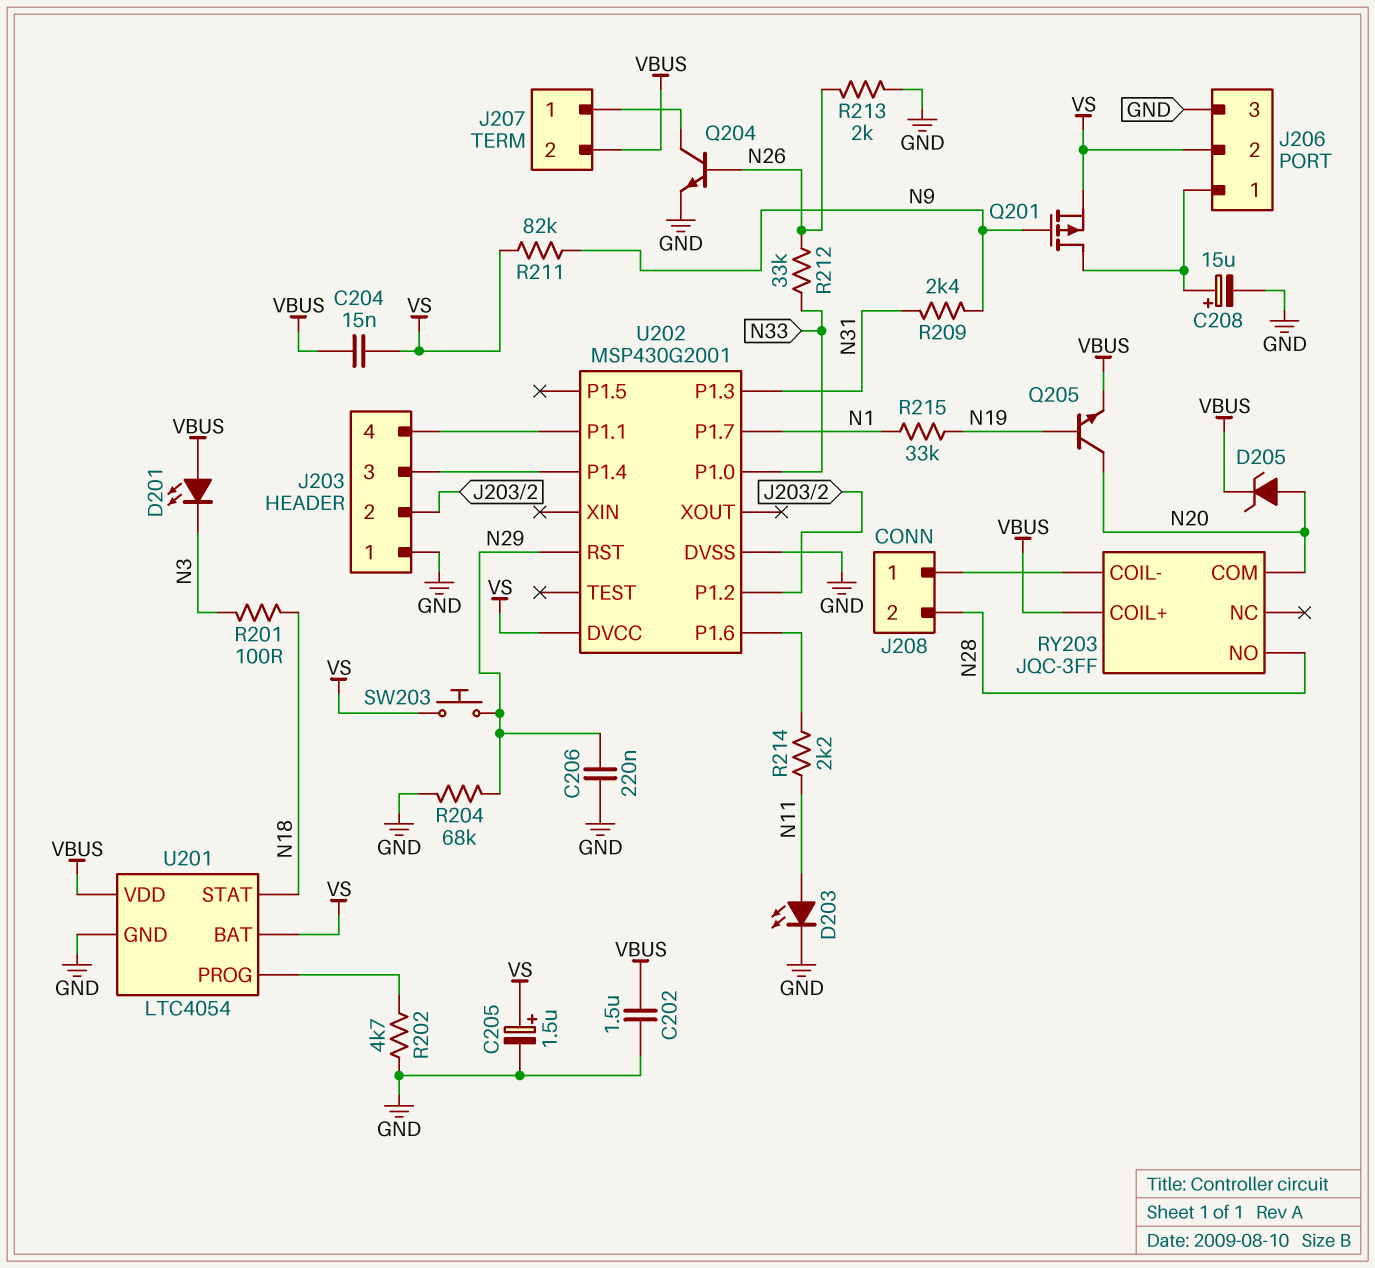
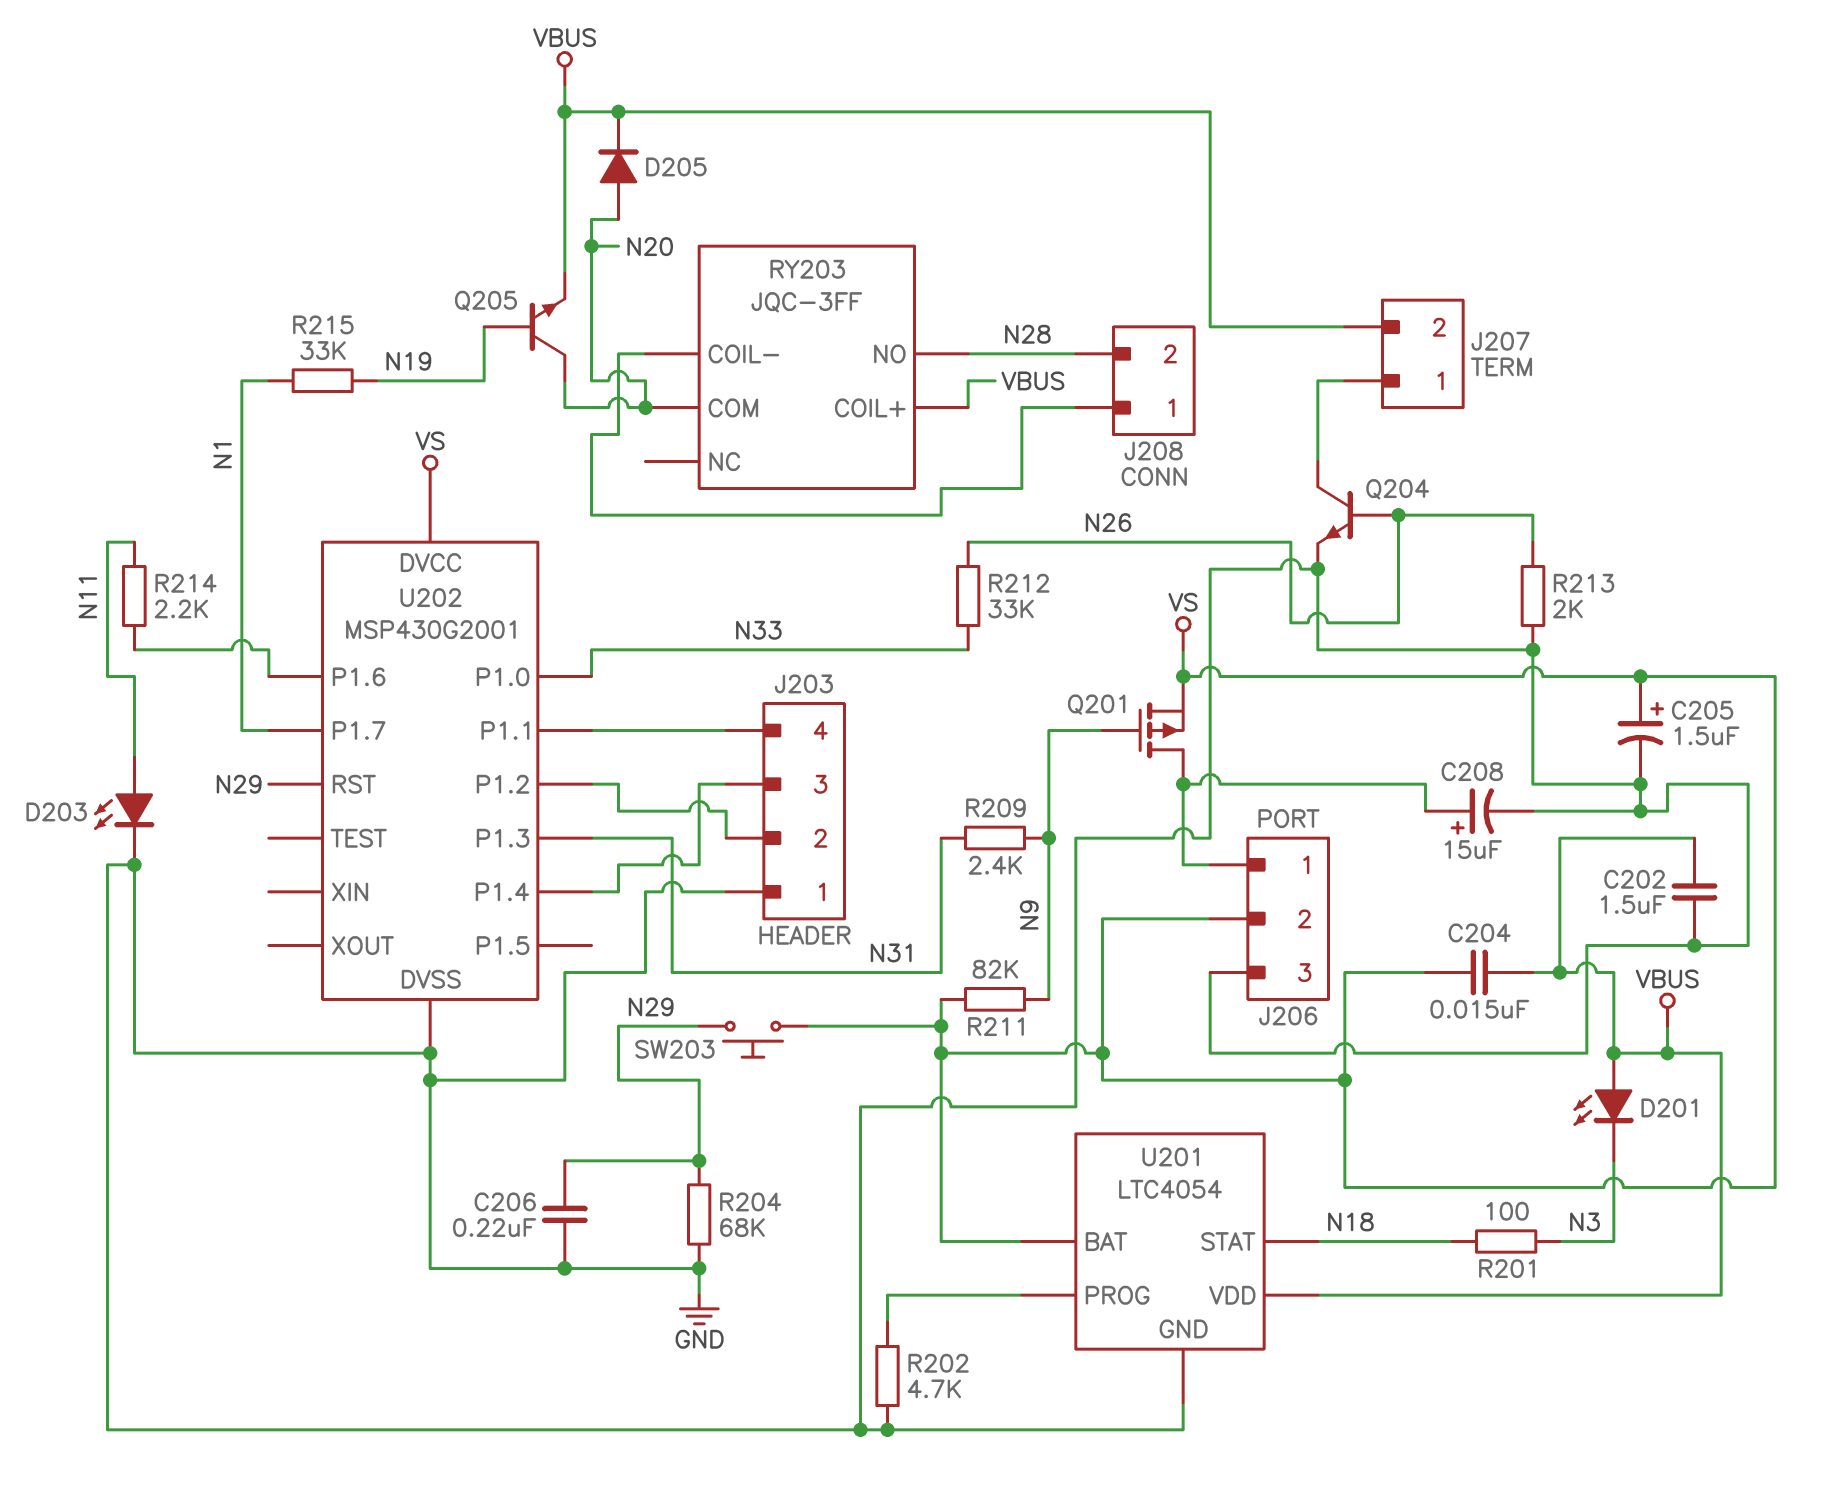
D205: zener (A N20, K VBUS) -> diode (A N20, K VBUS)

